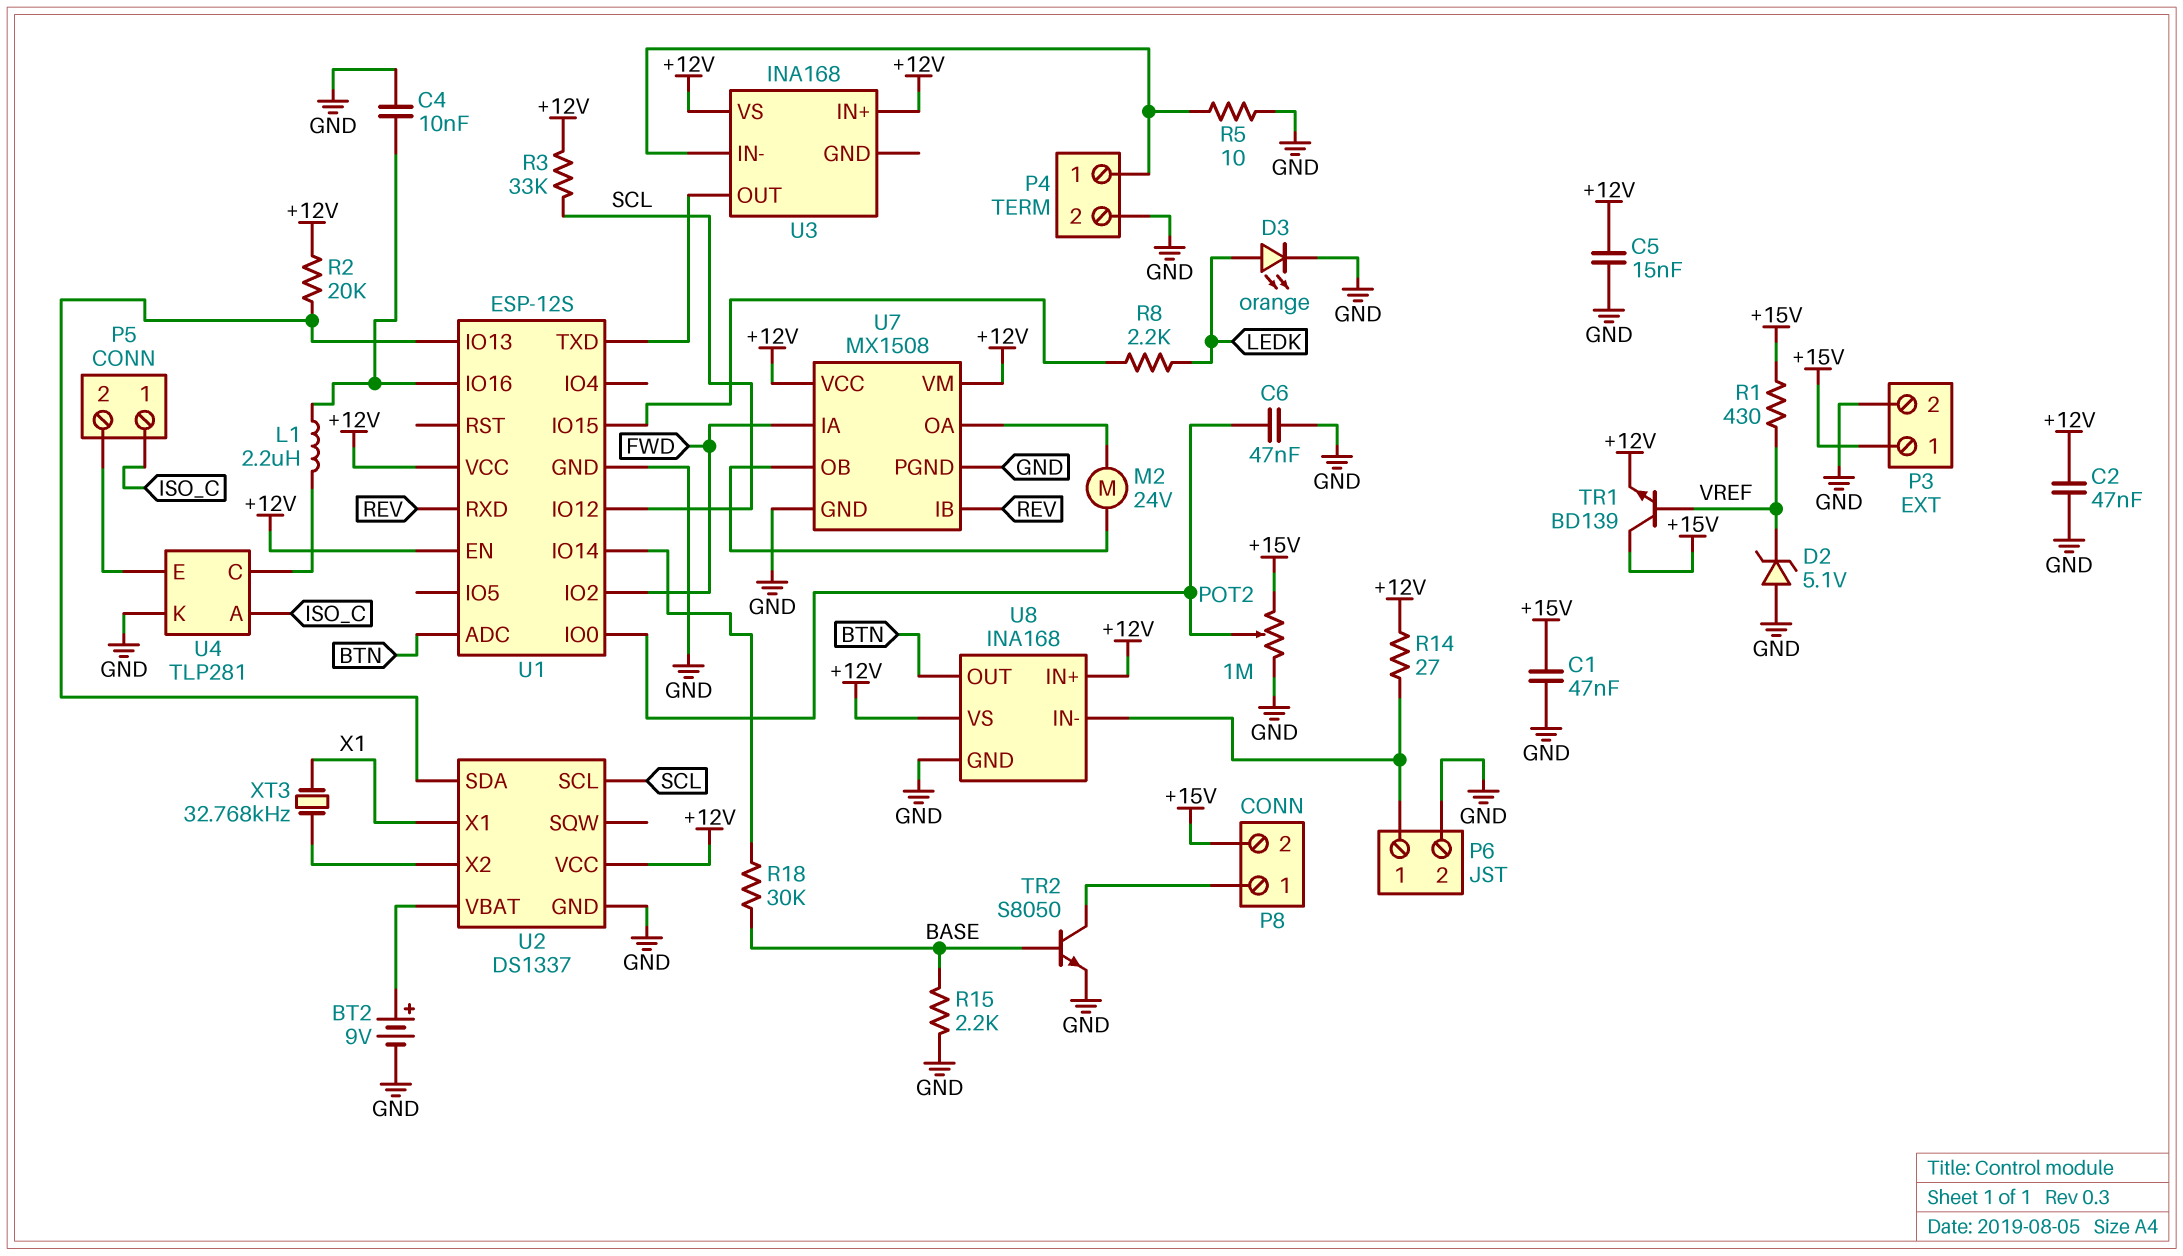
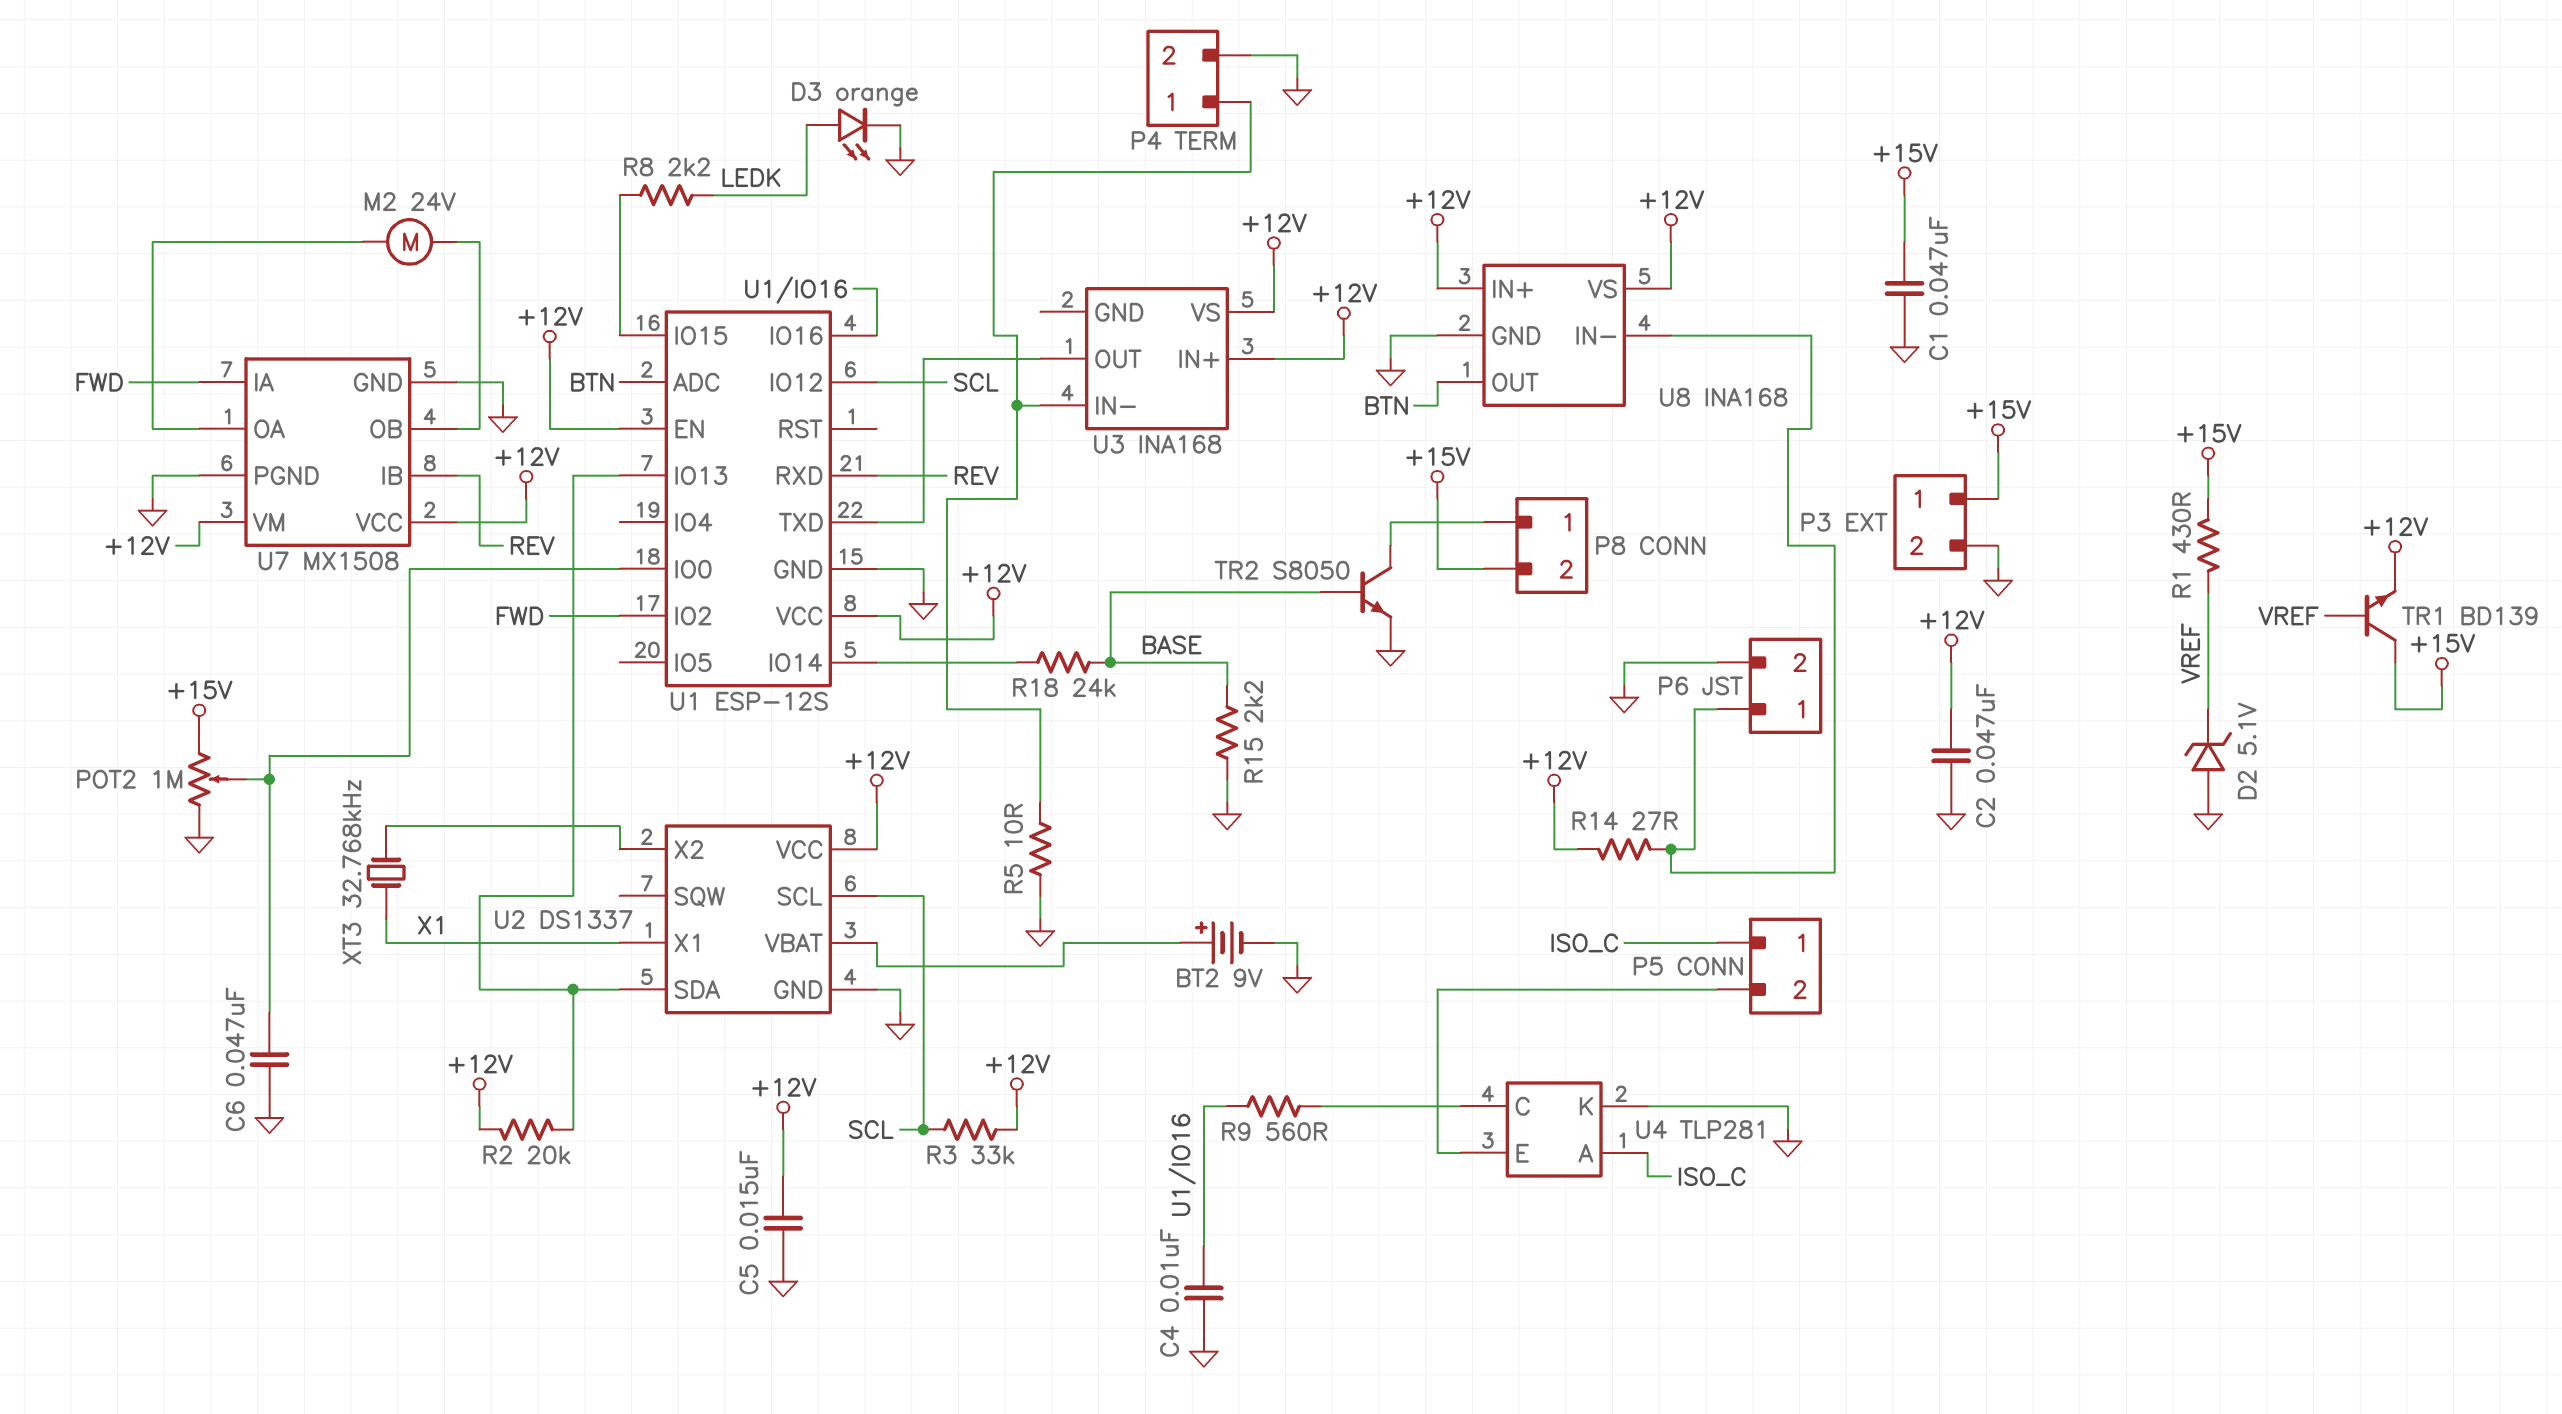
L1: 2.2uH (U1/IO16, U4/C) -> none
R9: none -> 560 (U1/IO16, U4/C)
R18: 30k (BASE, U1/IO14) -> 24k (BASE, U1/IO14)

